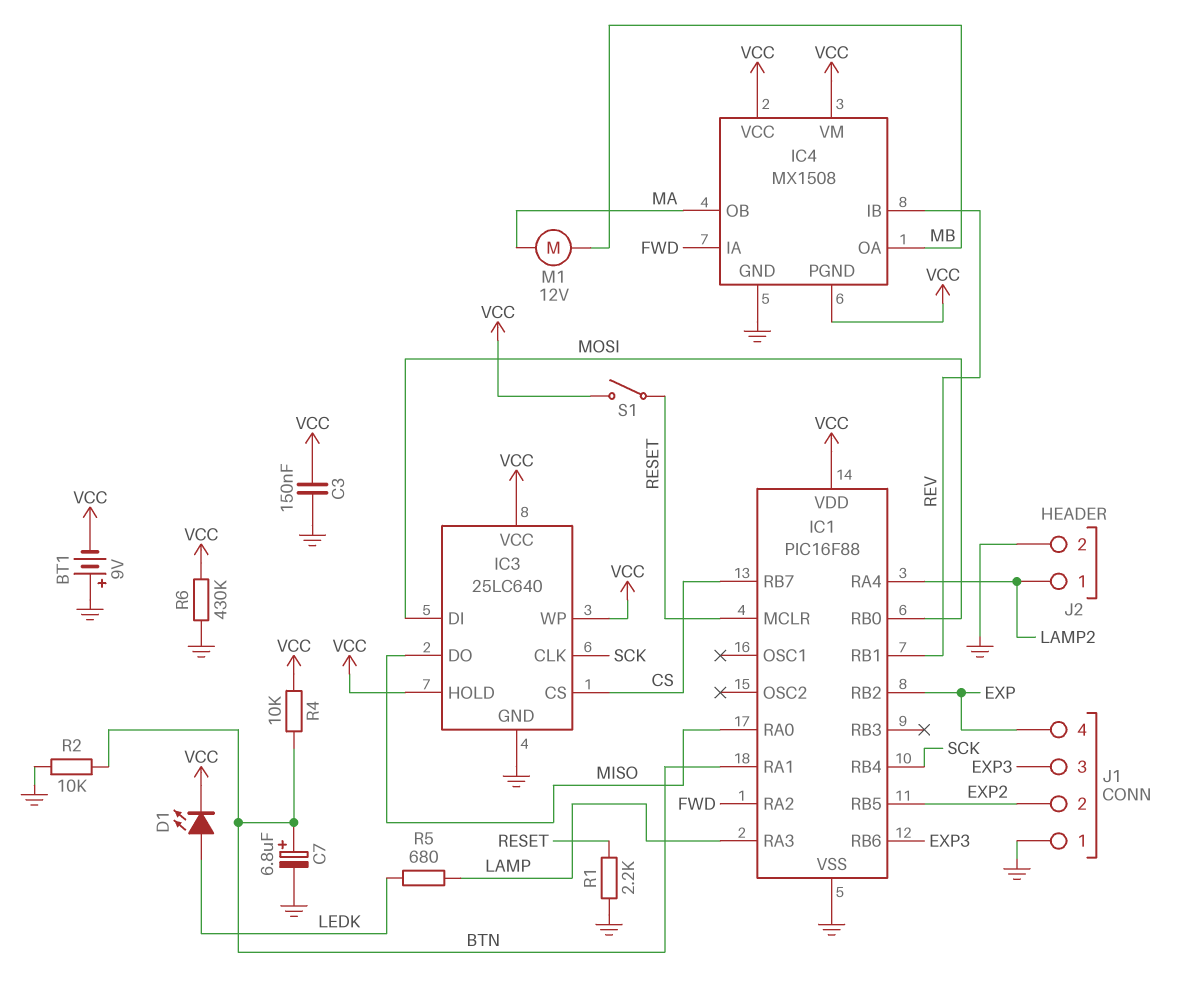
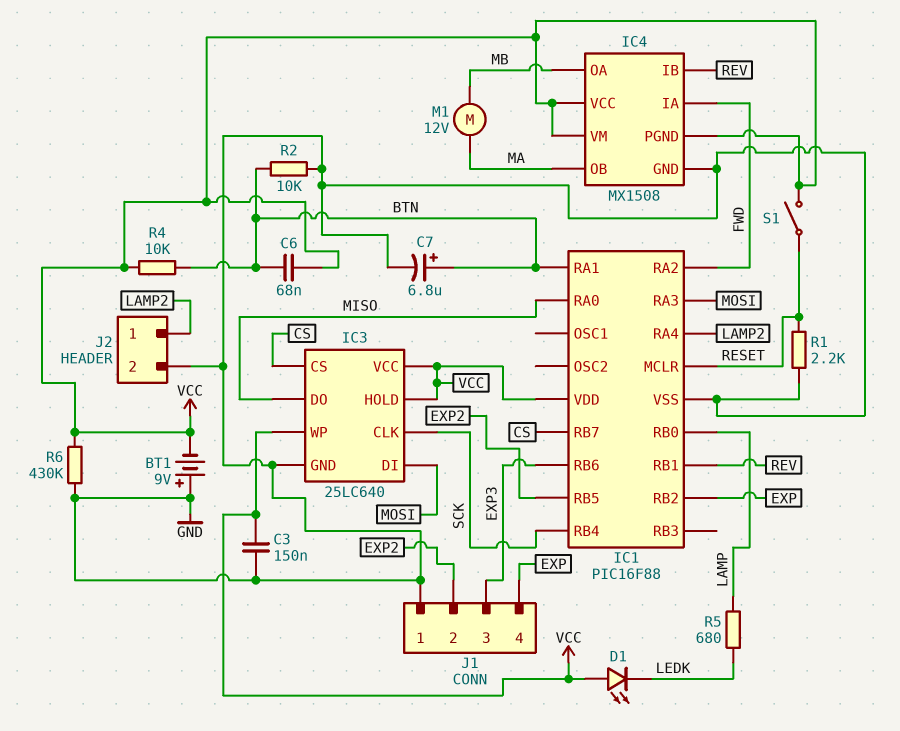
C6: none -> 68nF (BTN, VCC)
D1: LED (A LEDK, K VCC) -> LED (A VCC, K LEDK)
IC1 pin RA3: LAMP -> MOSI
IC1 pin RB0: MOSI -> LAMP

